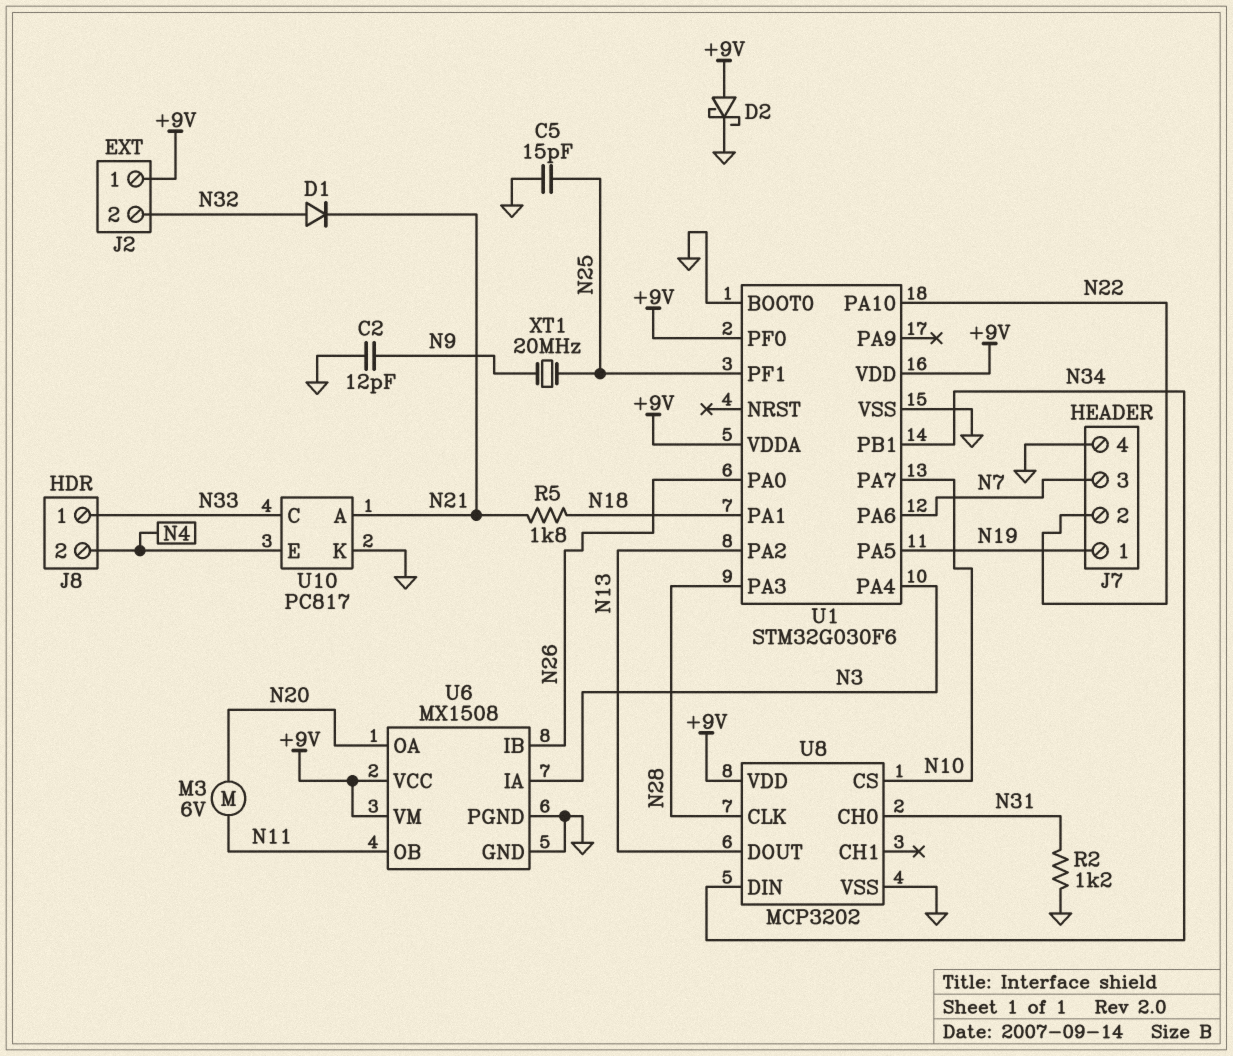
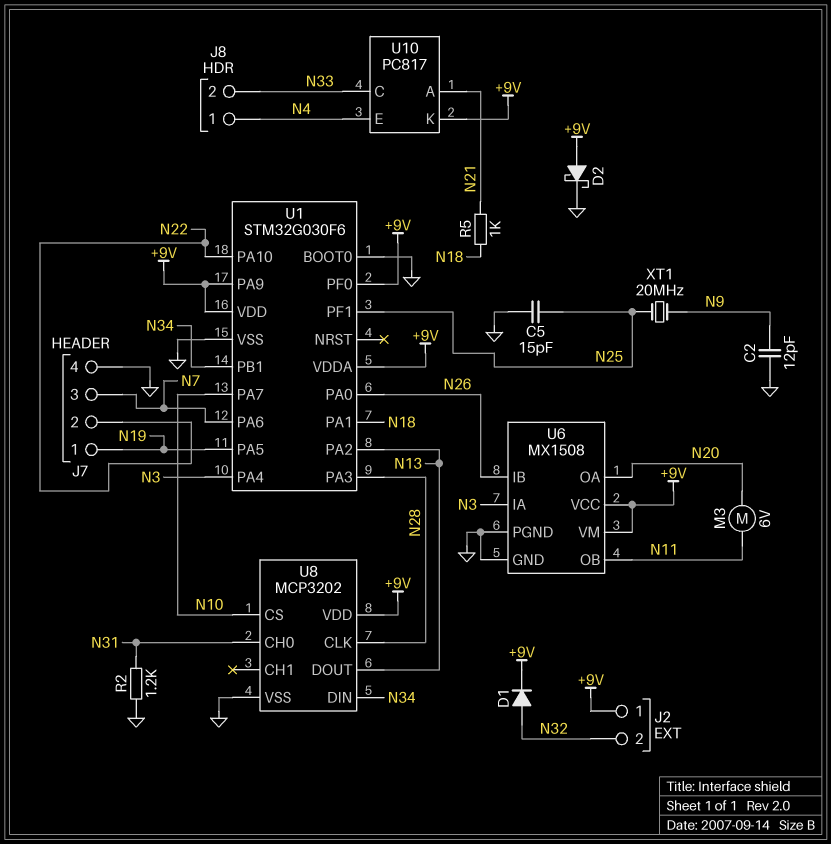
D1: diode (A N32, K N21) -> diode (A N32, K +9V)
J8 pin 1: N33 -> N4
J8 pin 2: N4 -> N33
R5: 1.8k (N18, N21) -> 1k (N18, N21)
U1 pin PA9: none -> +9V
U10 pin K: GND -> +9V

